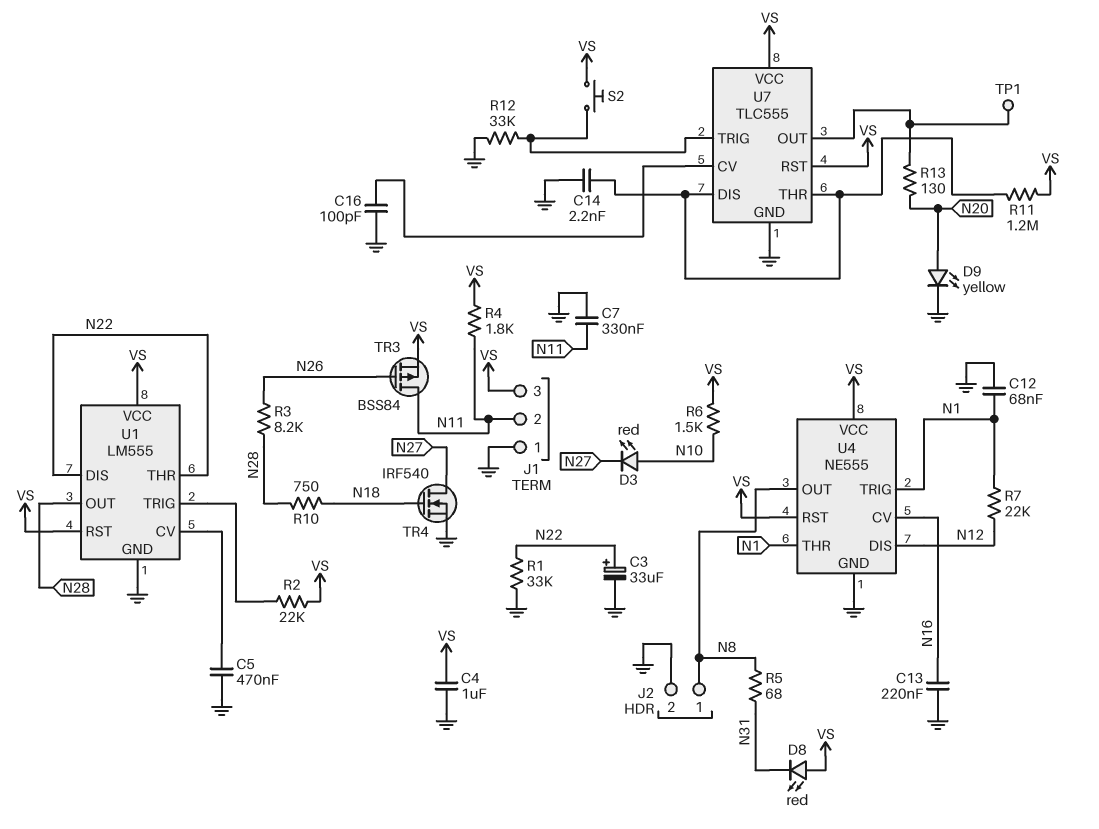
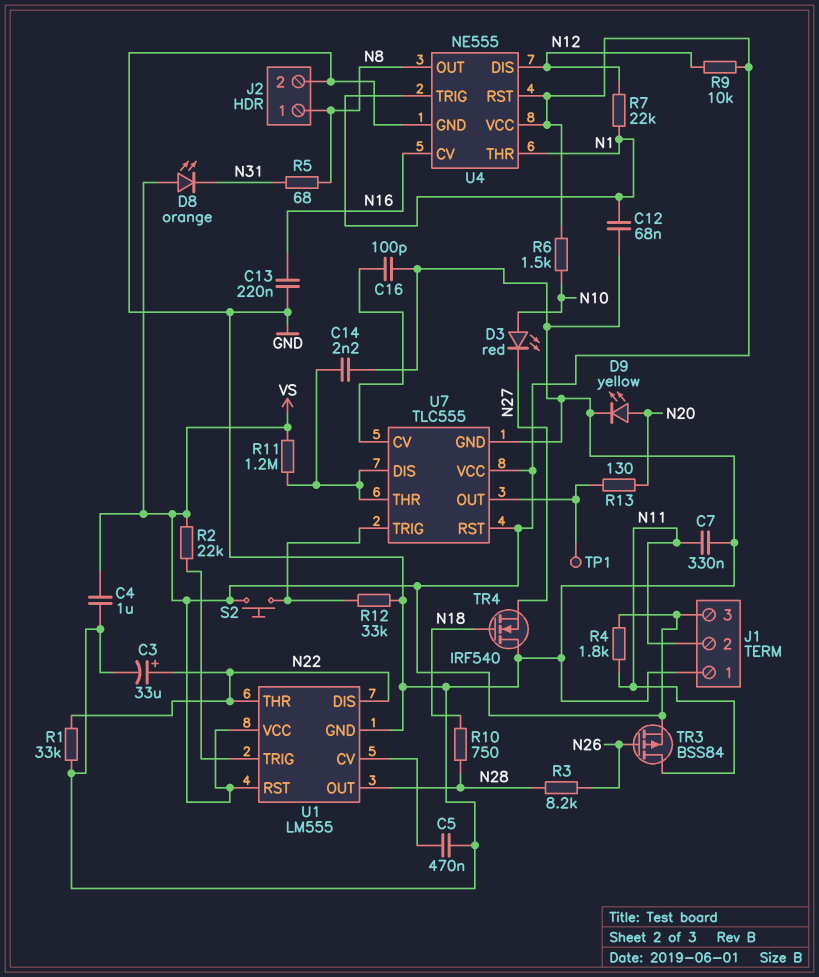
D8: LED red (A VS, K N31) -> LED orange (A VS, K N31)
R9: none -> 10k (N12, VS)
TR4: NMOS IRF540 (G N18, D N27, S GND) -> NMOS IRF540 (G N18, D GND, S N27)

